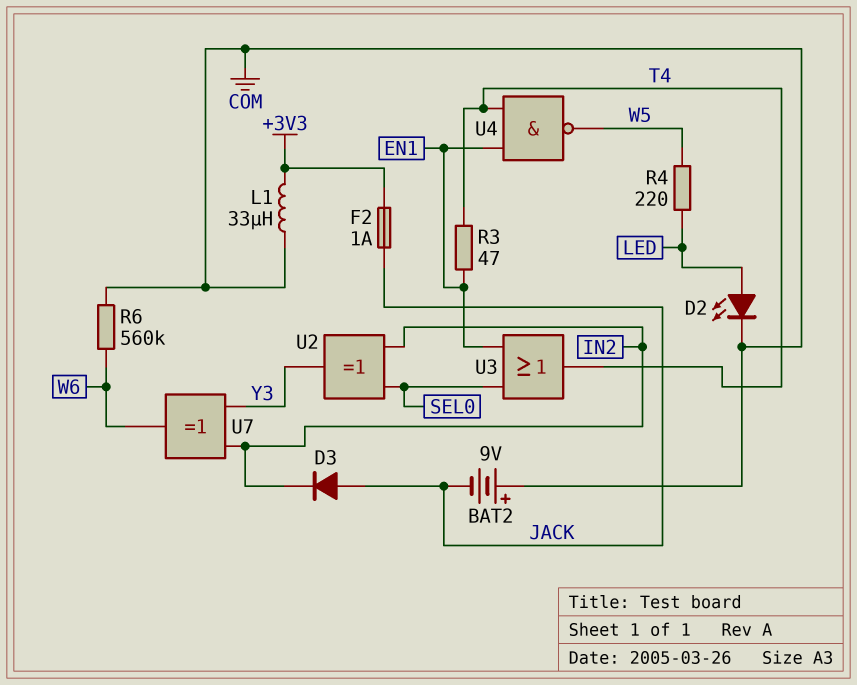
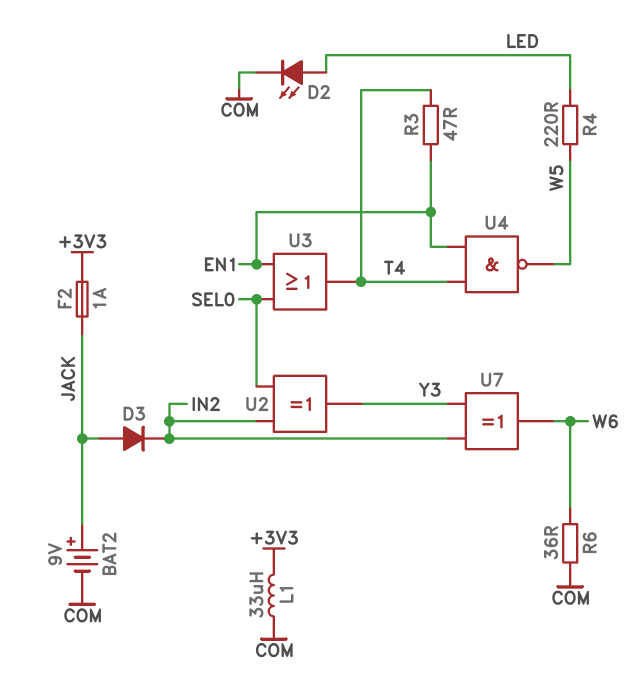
BAT2: 9V (plus COM, minus JACK) -> 9V (plus JACK, minus COM)
R6: 560k (COM, W6) -> 36 (COM, W6)

